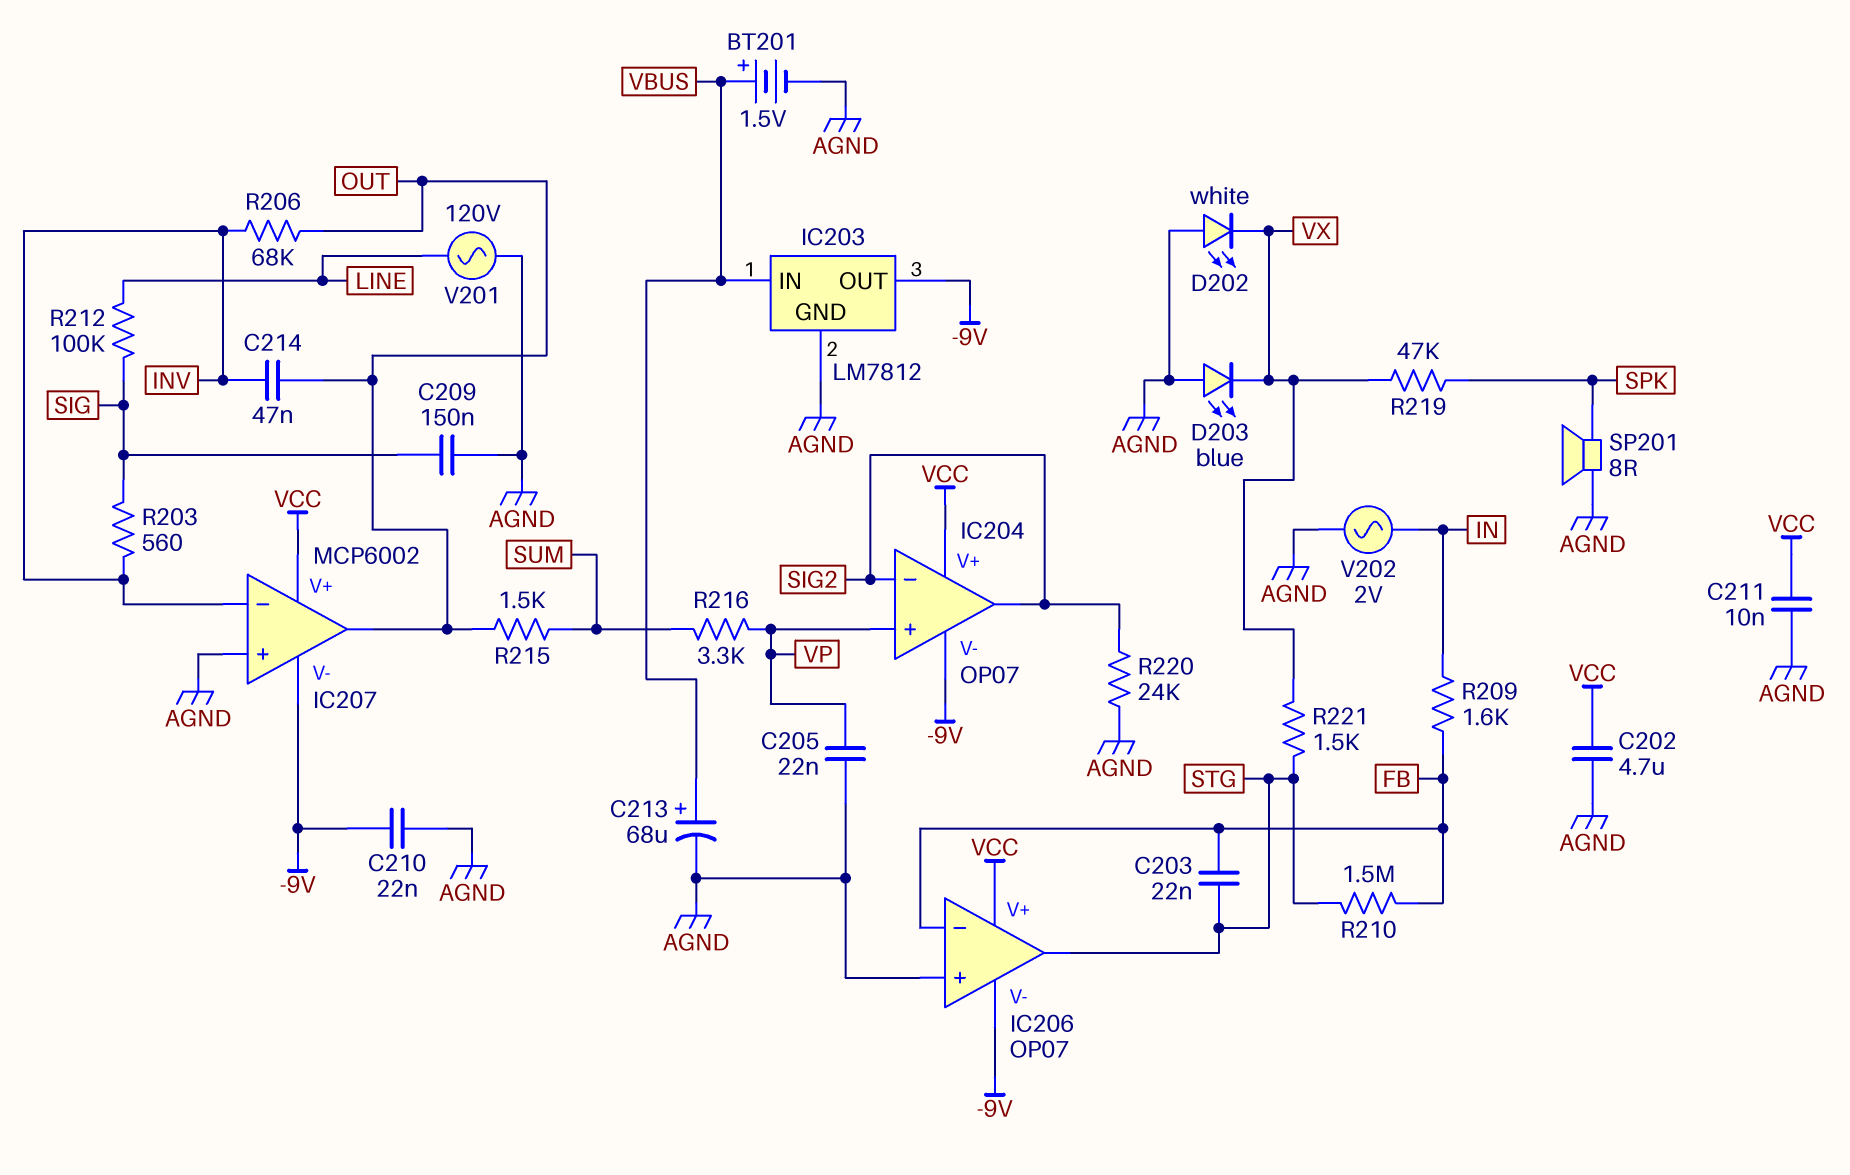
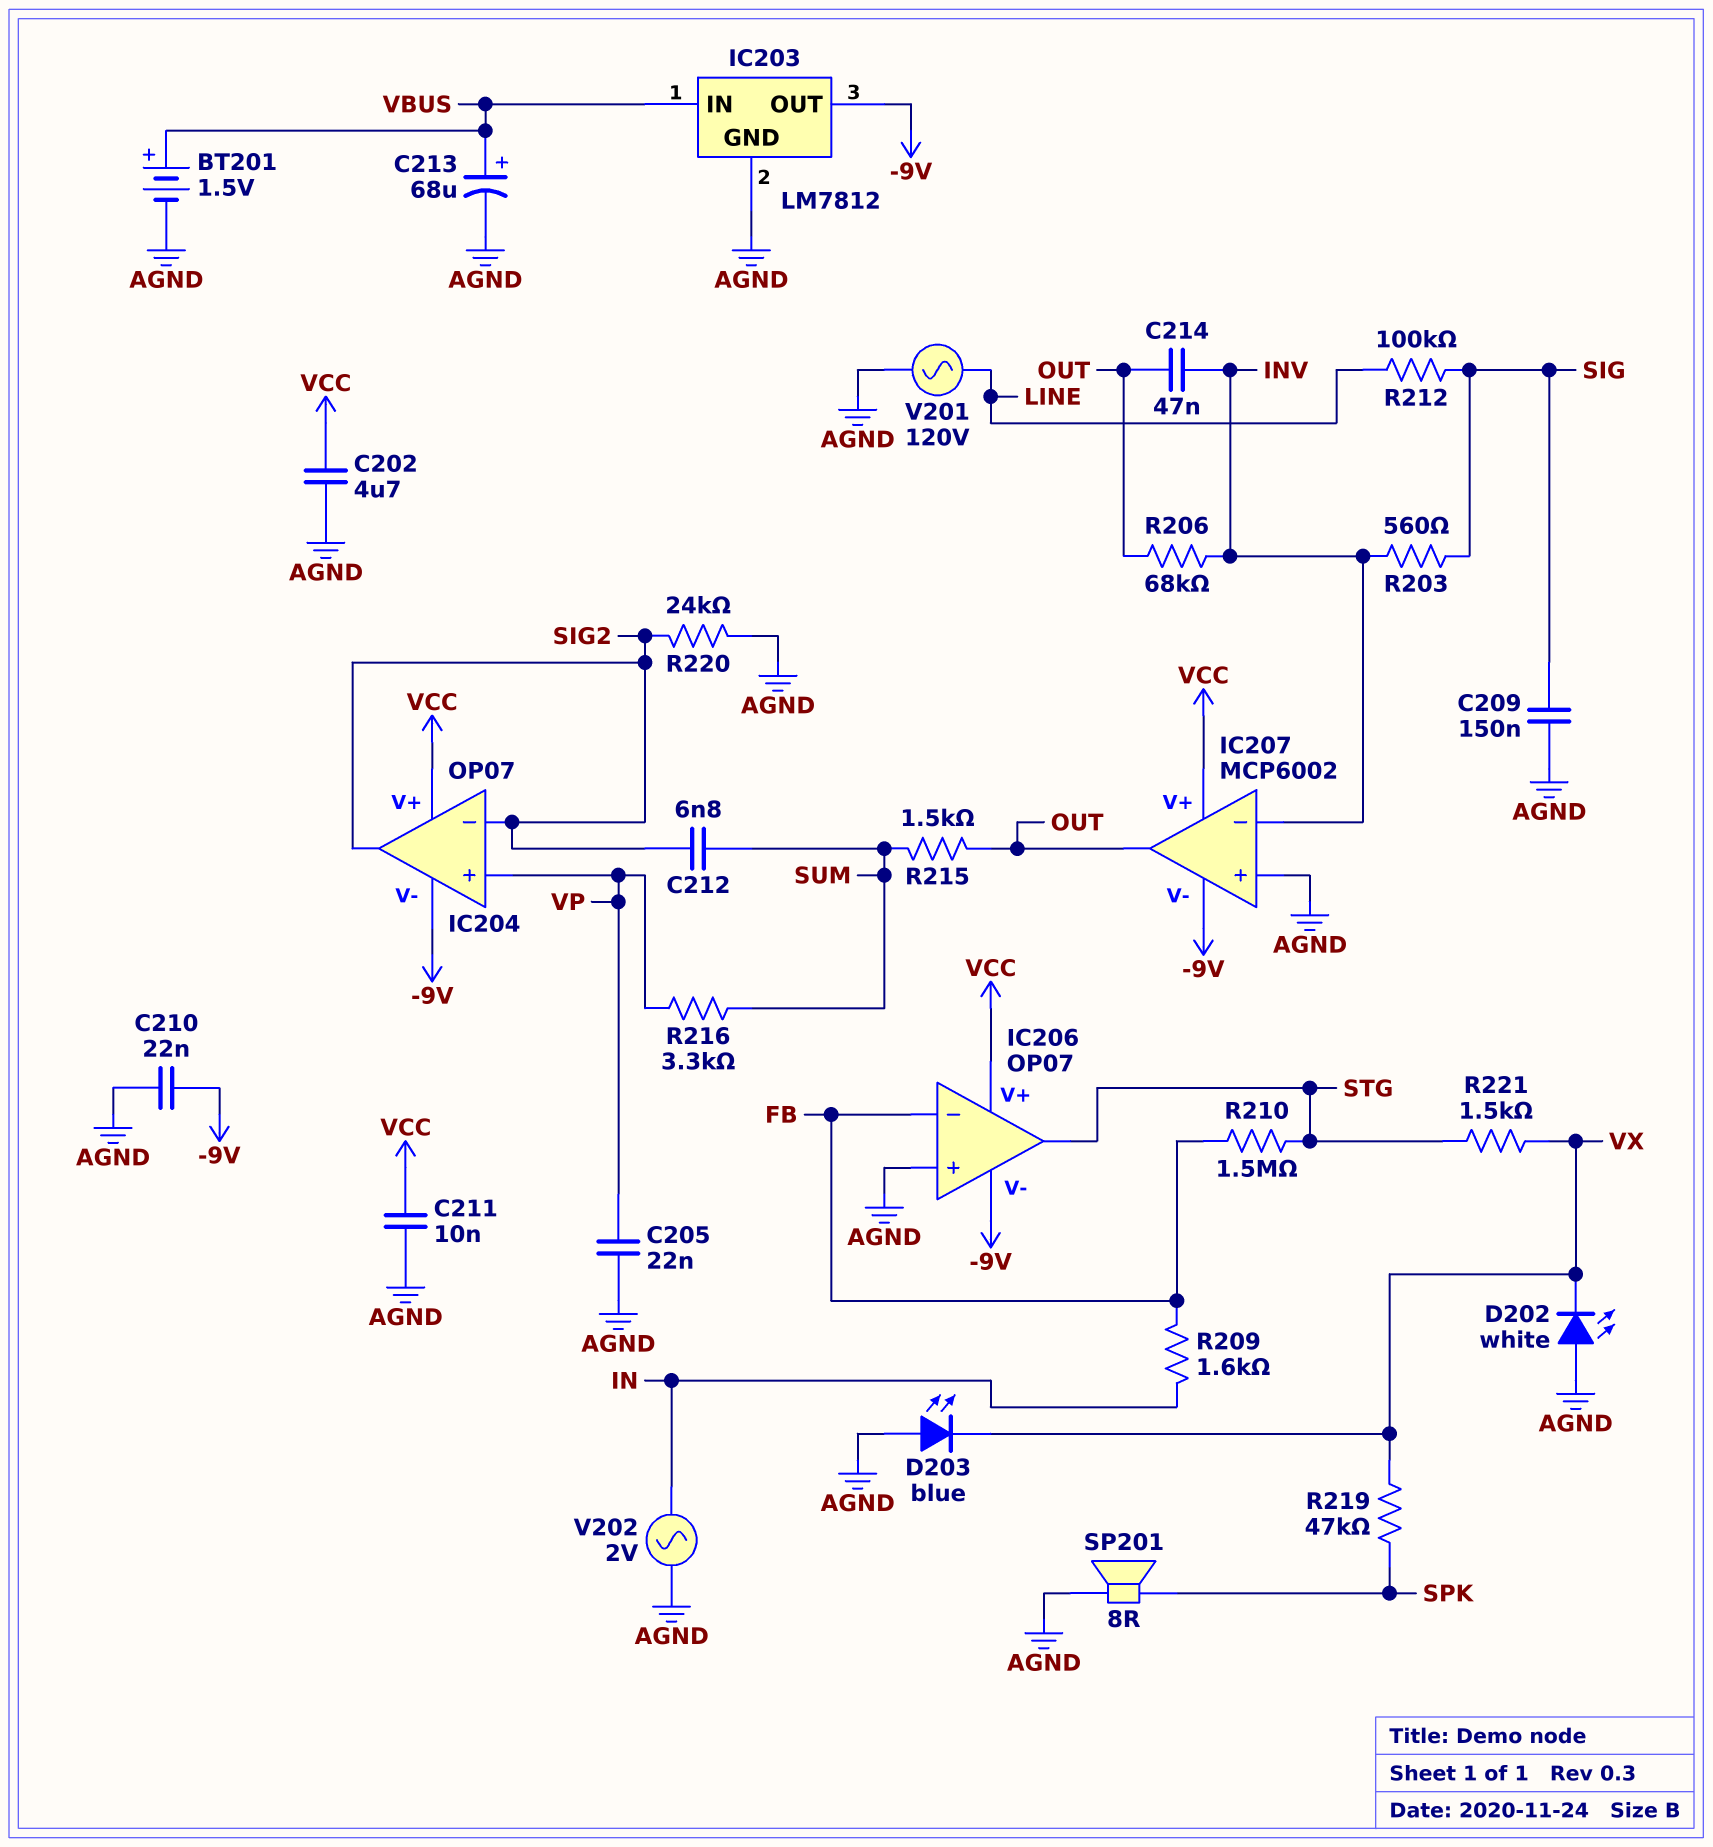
C203: 22nF (FB, STG) -> none
C212: none -> 6.8nF (SIG2, SUM)

